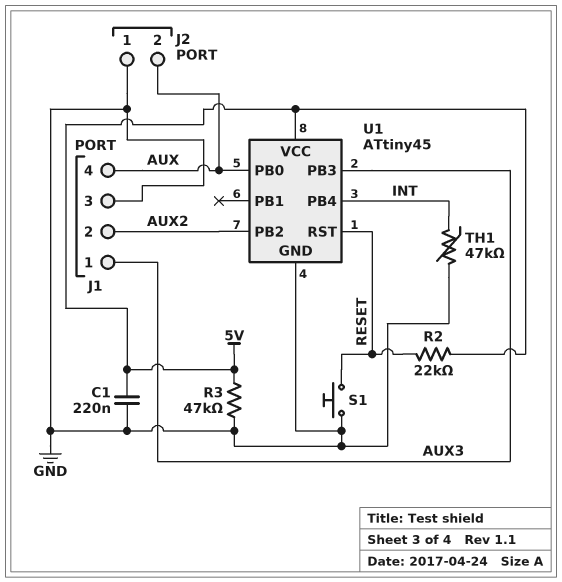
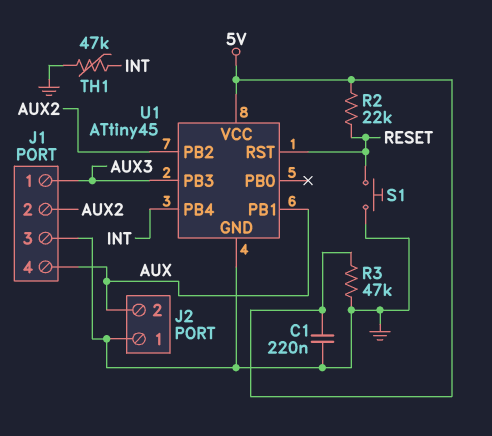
U1 pin PB0: AUX -> none
U1 pin PB1: none -> AUX

